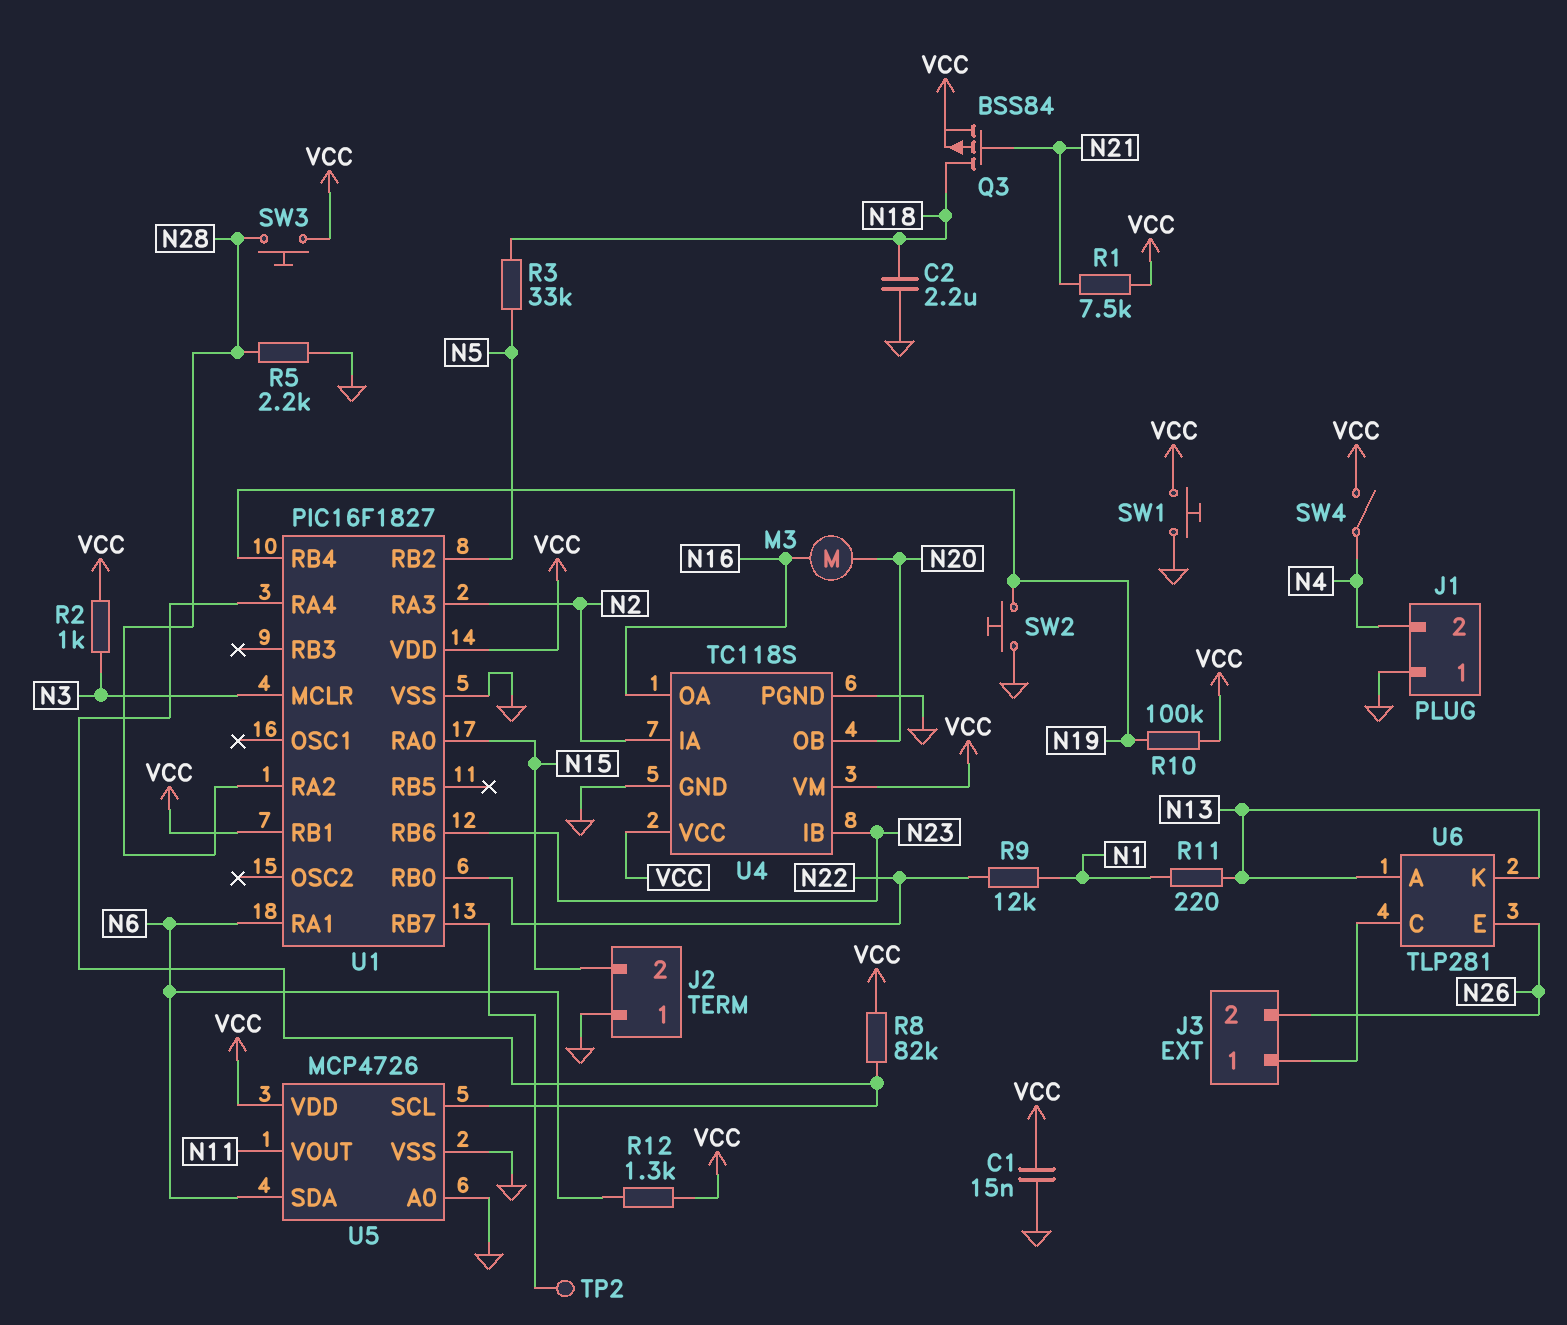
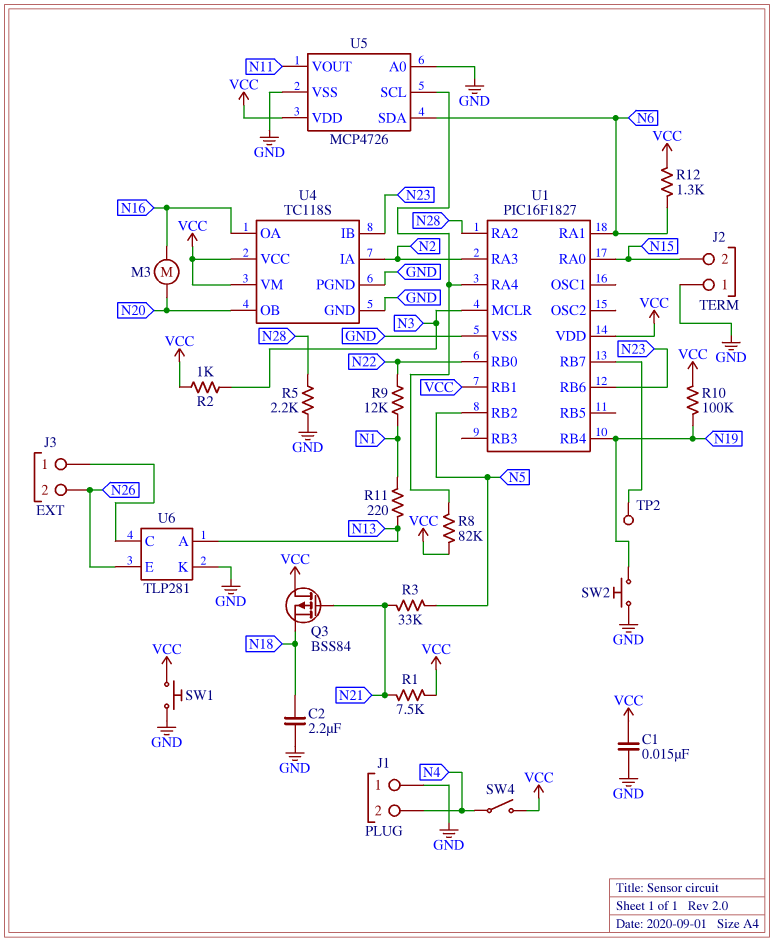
Q3: PMOS BSS84 (G N21, D N18, S VCC) -> PMOS BSS84 (G N21, D VCC, S N18)
R3: 33k (N5, N18) -> 33k (N5, N21)
SW3: button (N28, VCC) -> none
U6 pin K: N13 -> GND

